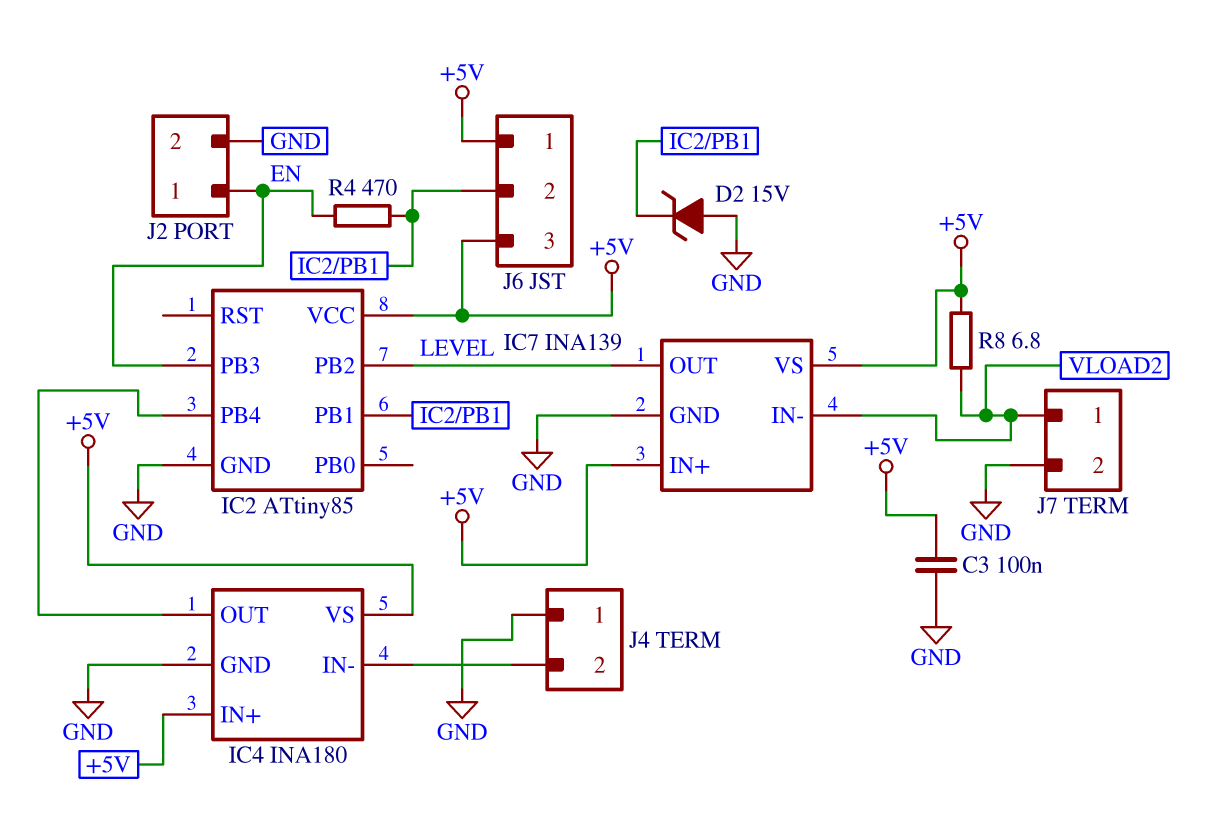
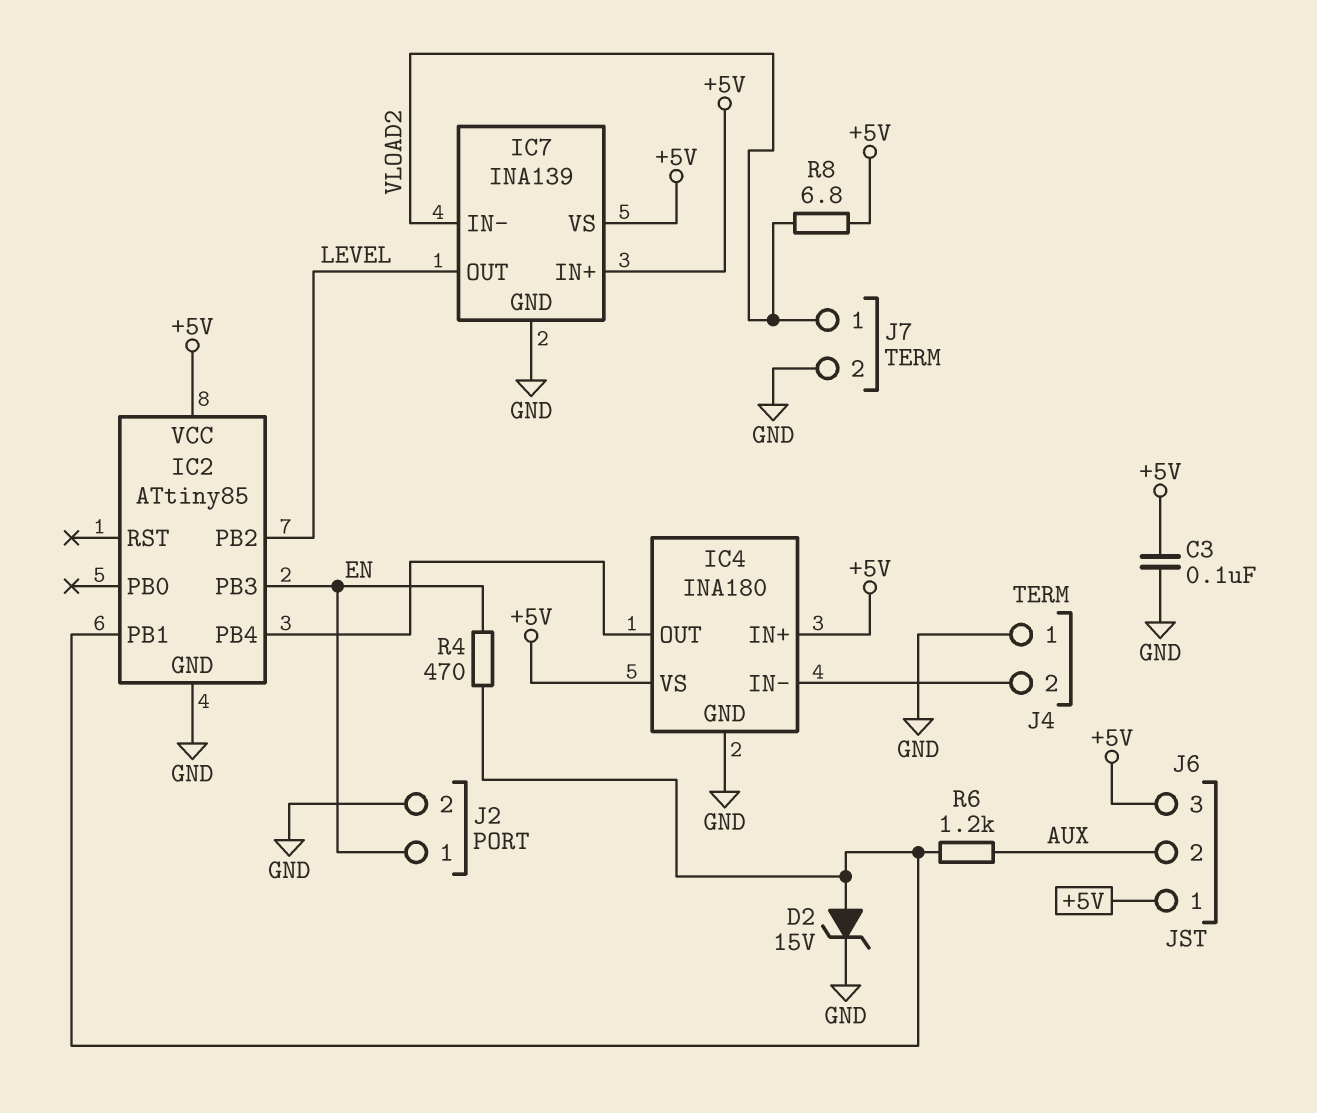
D2: zener 15V (A GND, K IC2/PB1) -> zener 15V (A IC2/PB1, K GND)
J6 pin 2: IC2/PB1 -> AUX
R6: none -> 1.2k (AUX, IC2/PB1)

